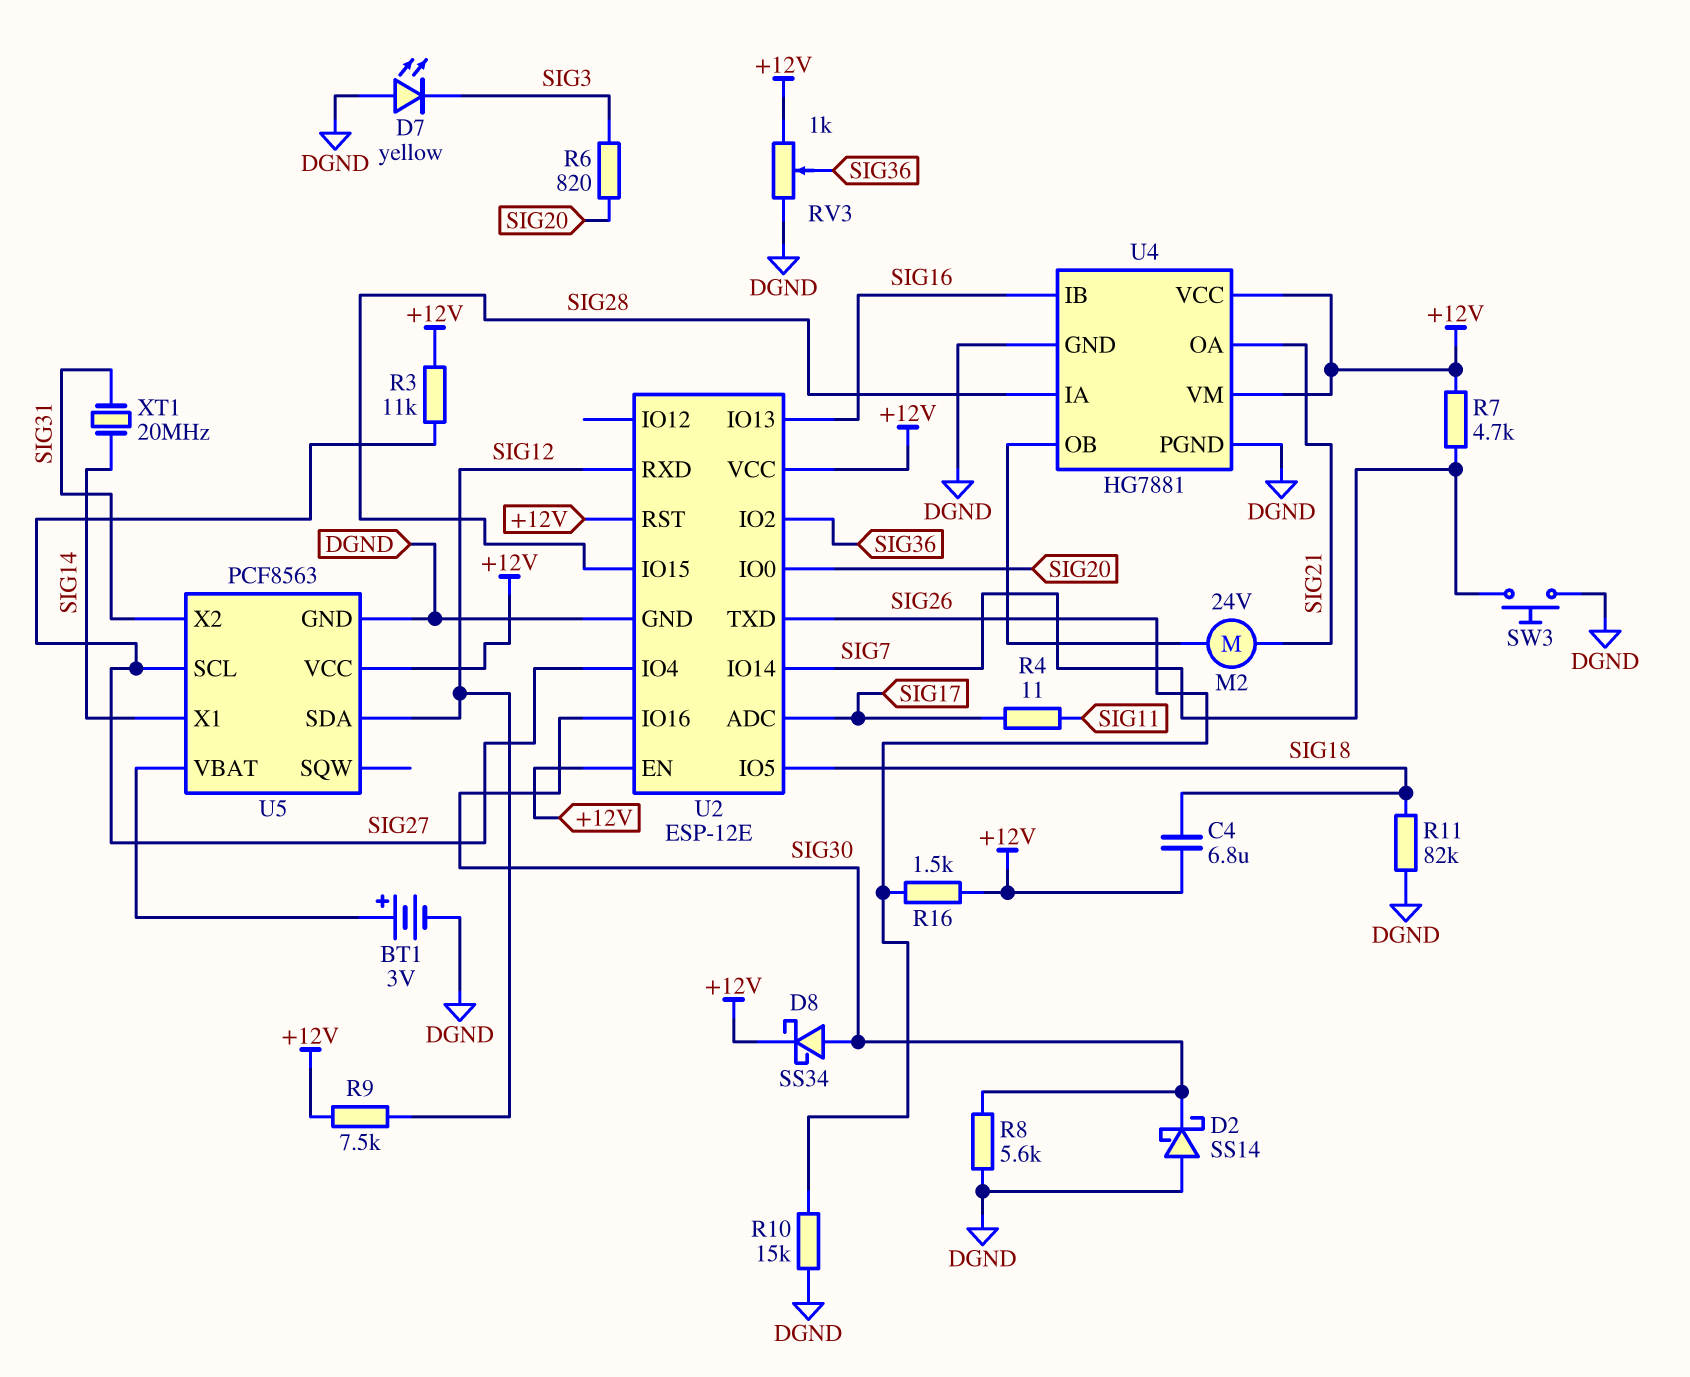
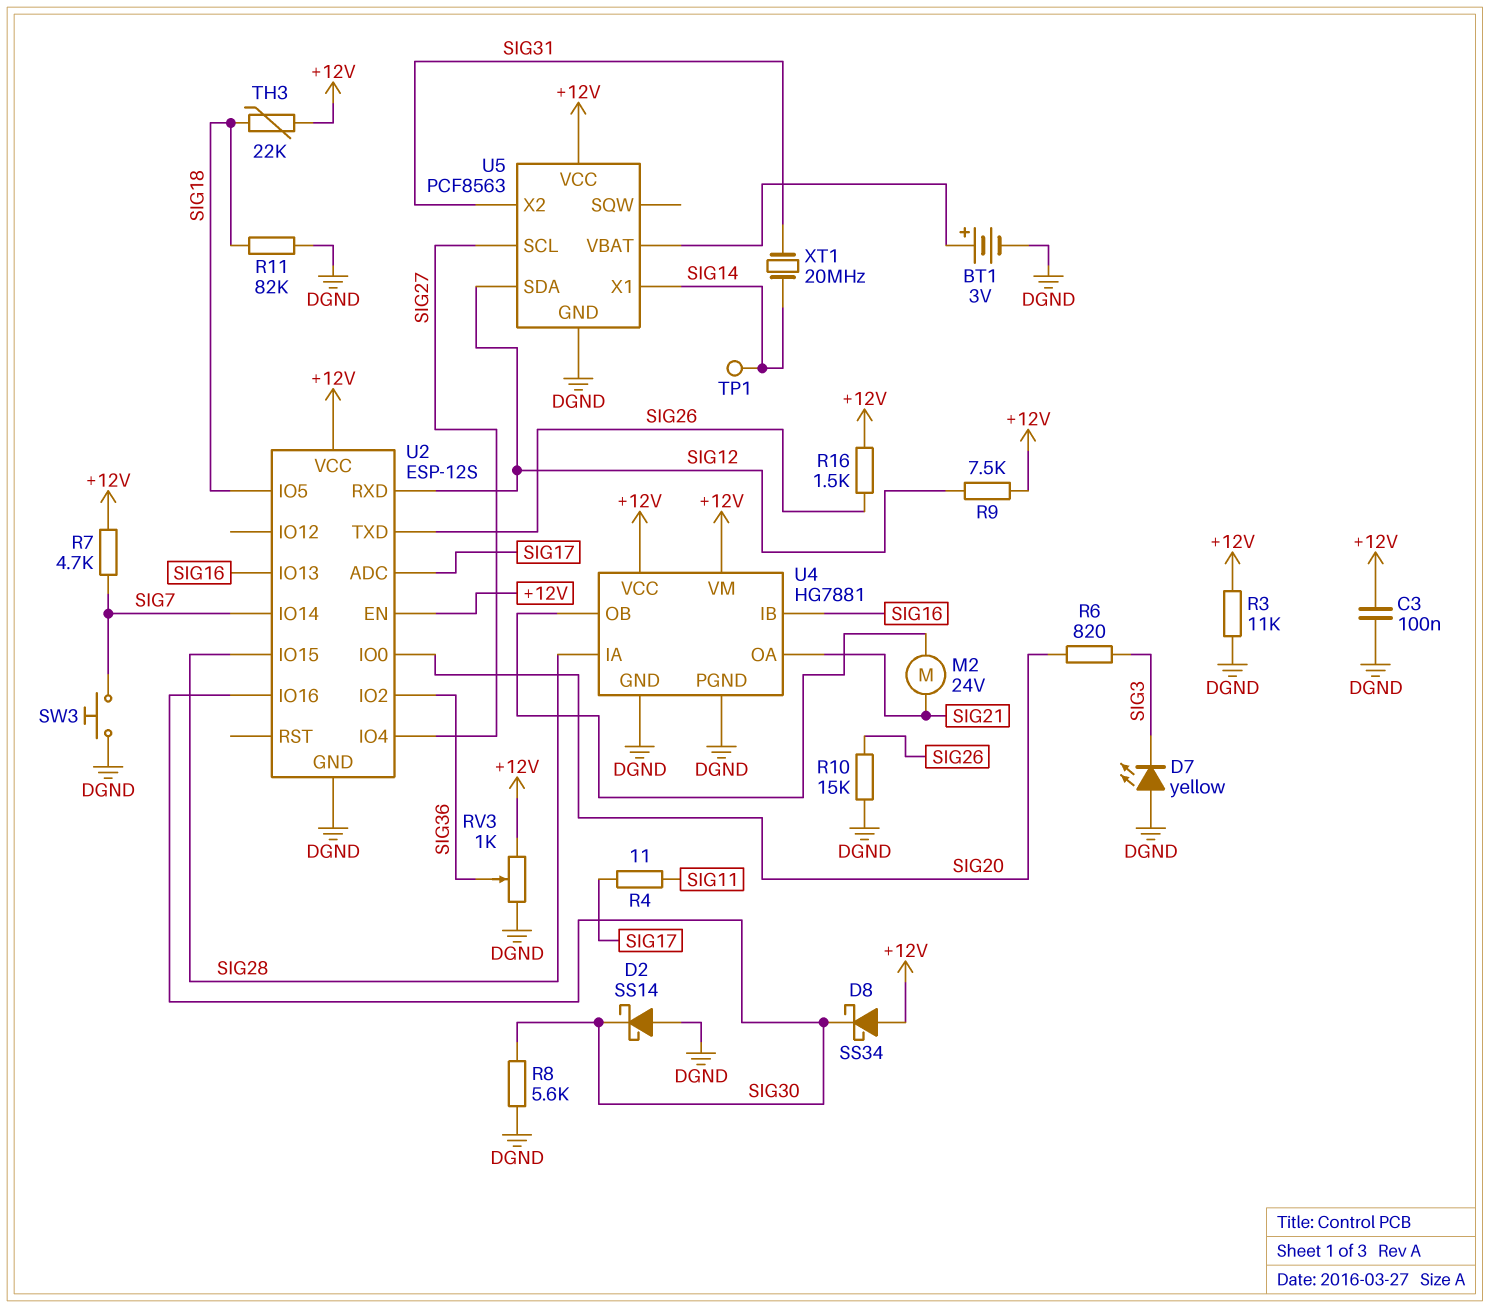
C3: none -> 100nF (+12V, DGND)
C4: 6.8uF (+12V, SIG18) -> none
D8: schottky SS34 (A SIG30, K +12V) -> schottky SS34 (A +12V, K SIG30)
R3: 11k (+12V, SIG27) -> 11k (+12V, DGND)
TH3: none -> 22k (+12V, SIG18)
TP1: none -> test point (SIG14)
U2: ESP-12E -> ESP-12S
U2 pin RST: +12V -> none

